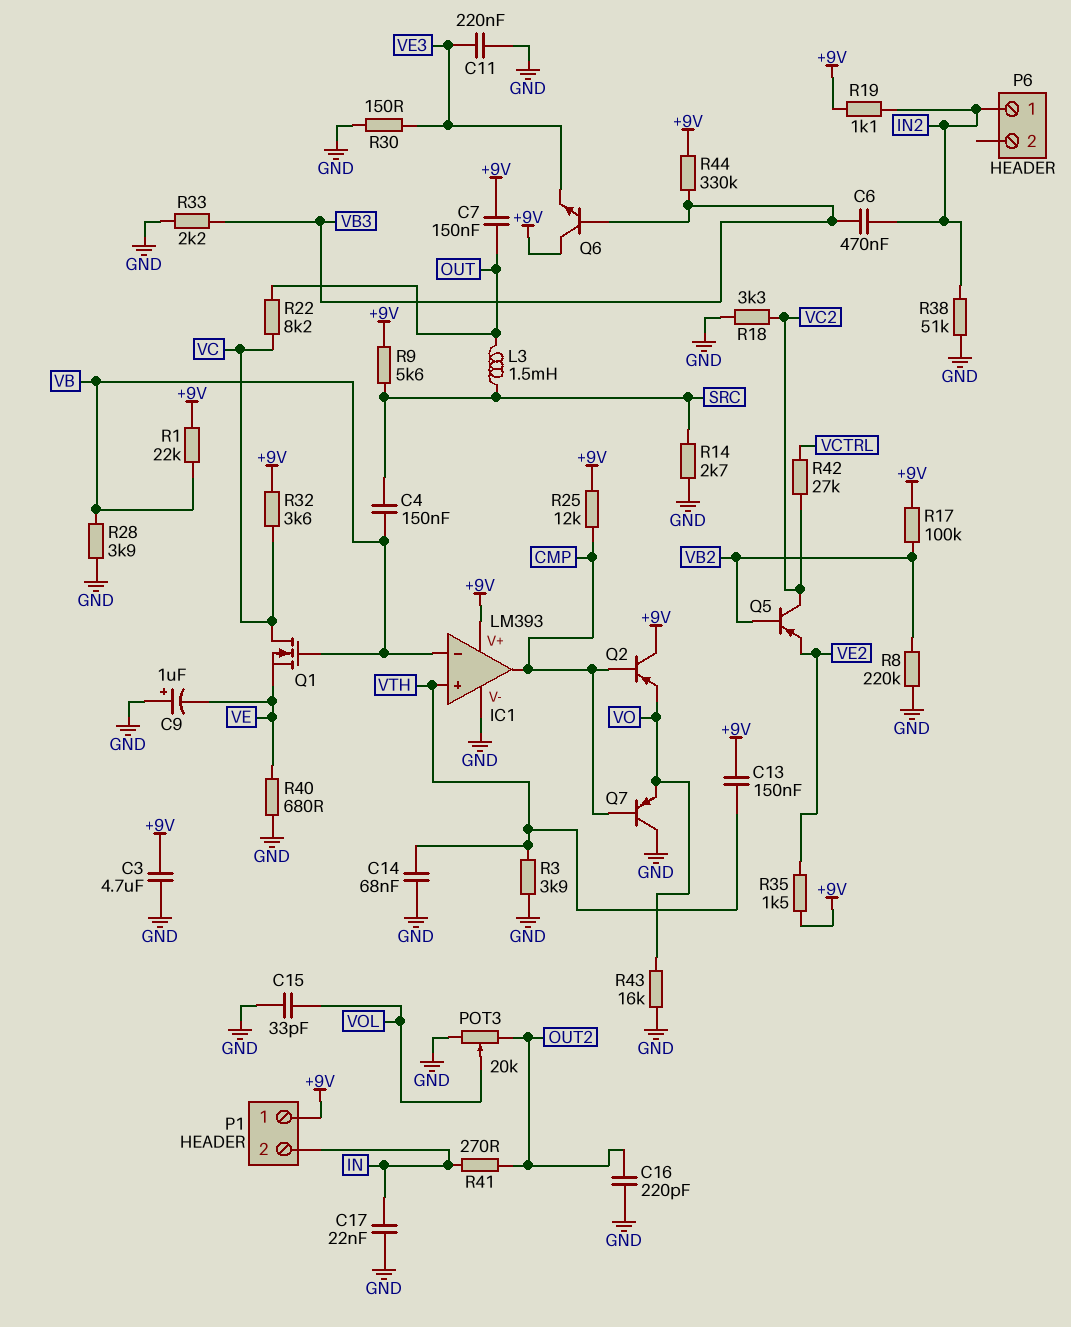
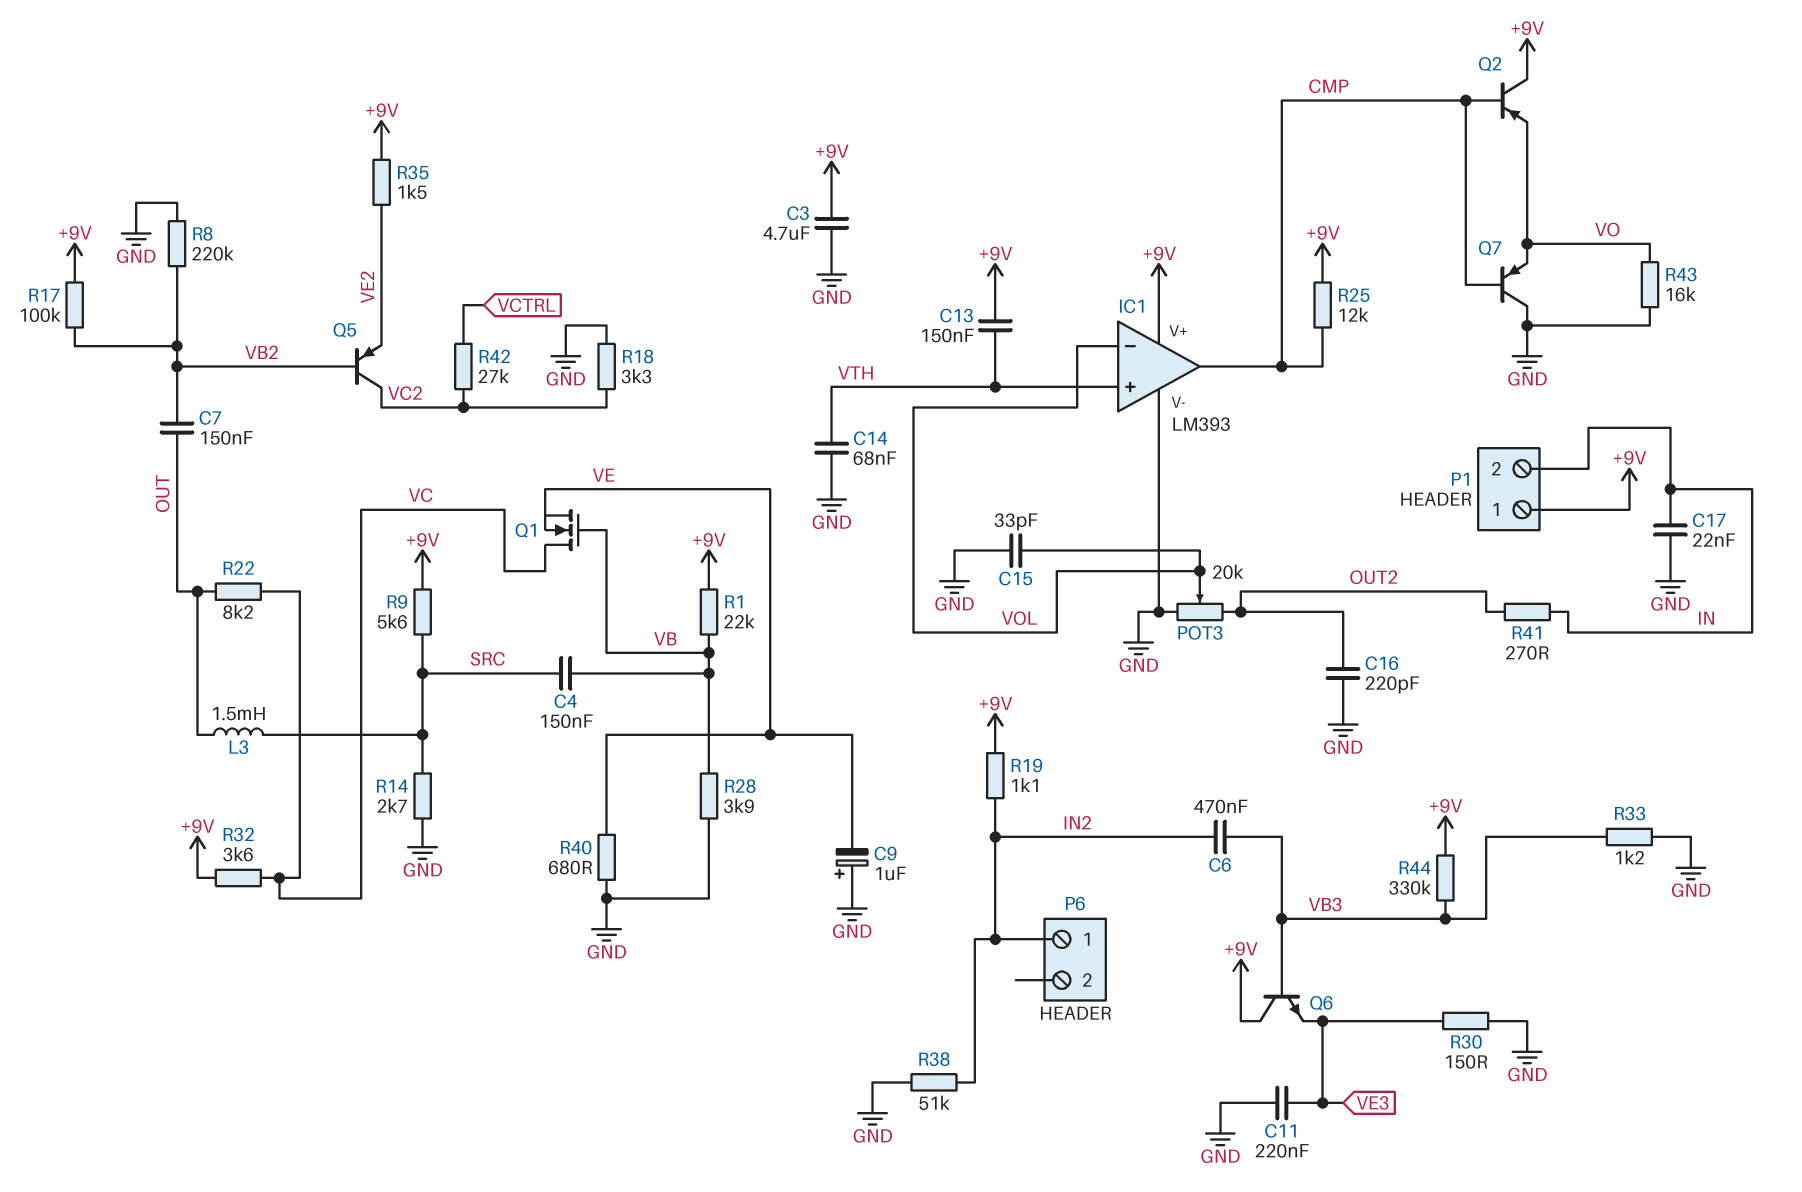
C7: 150nF (+9V, OUT) -> 150nF (OUT, VB2)
IC1 pin in-: VB -> VOL
R3: 3.9k (GND, VTH) -> none
R33: 2.2k (GND, VB3) -> 1.2k (GND, VB3)

